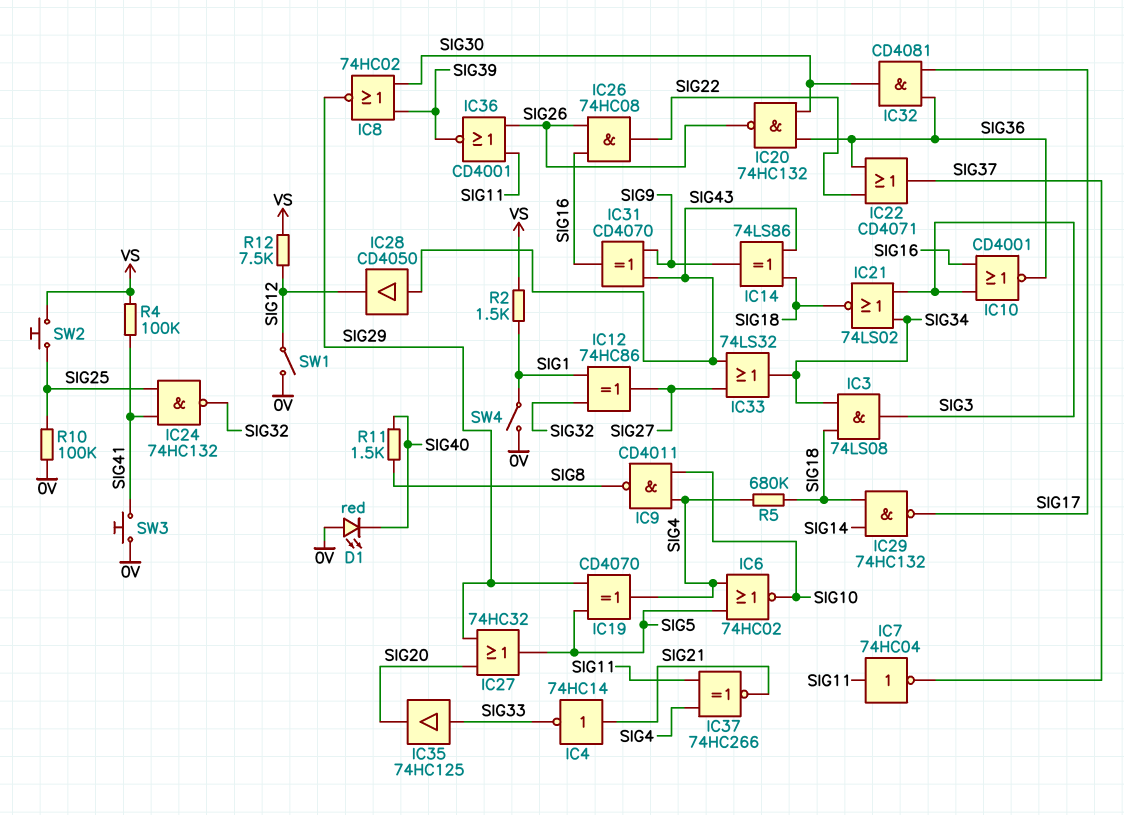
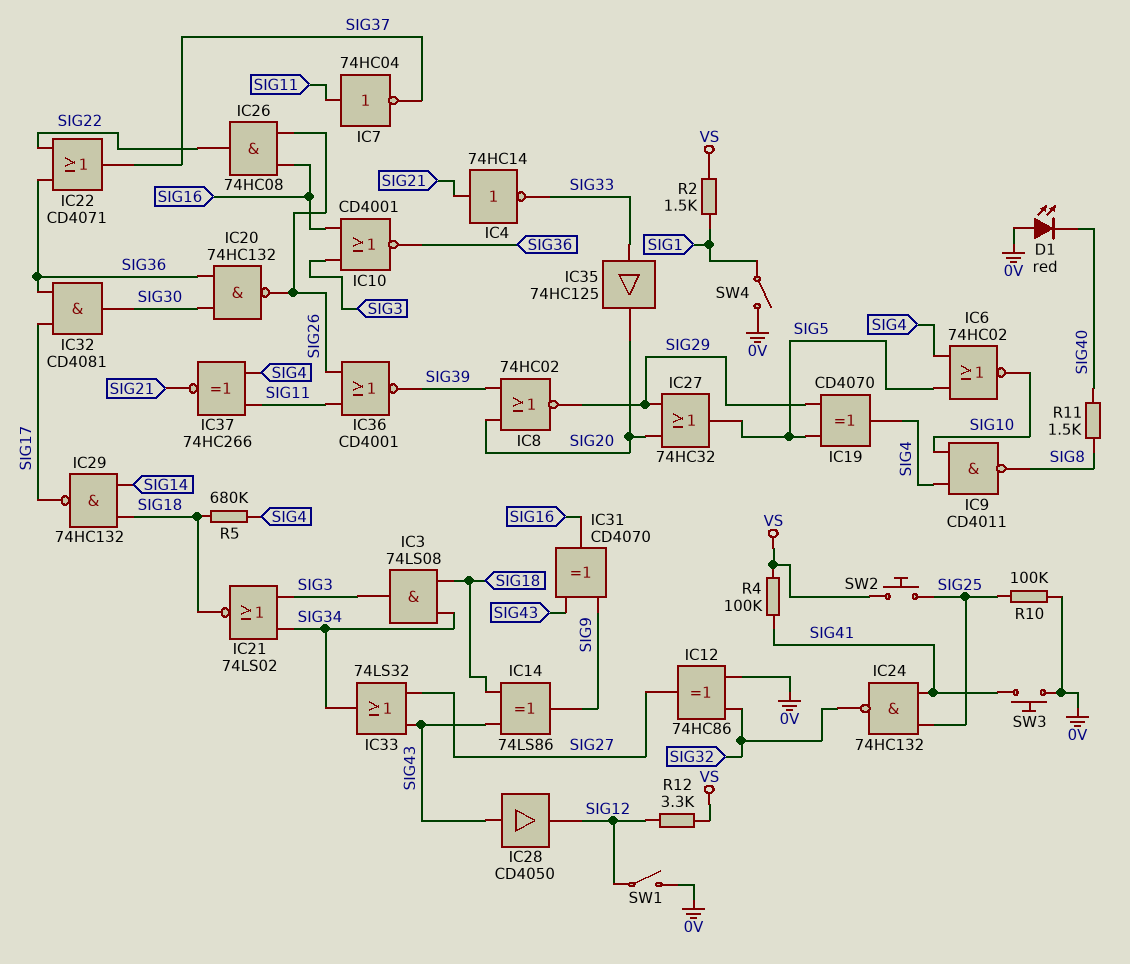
IC8: NOR 74HC02 (in SIG30, in SIG39, out SIG29) -> NOR 74HC02 (in SIG20, in SIG39, out SIG29)
IC12: XOR 74HC86 (in SIG1, in SIG32, out SIG27) -> XOR 74HC86 (in 0V, in SIG32, out SIG27)
R12: 7.5k (SIG12, VS) -> 3.3k (SIG12, VS)

